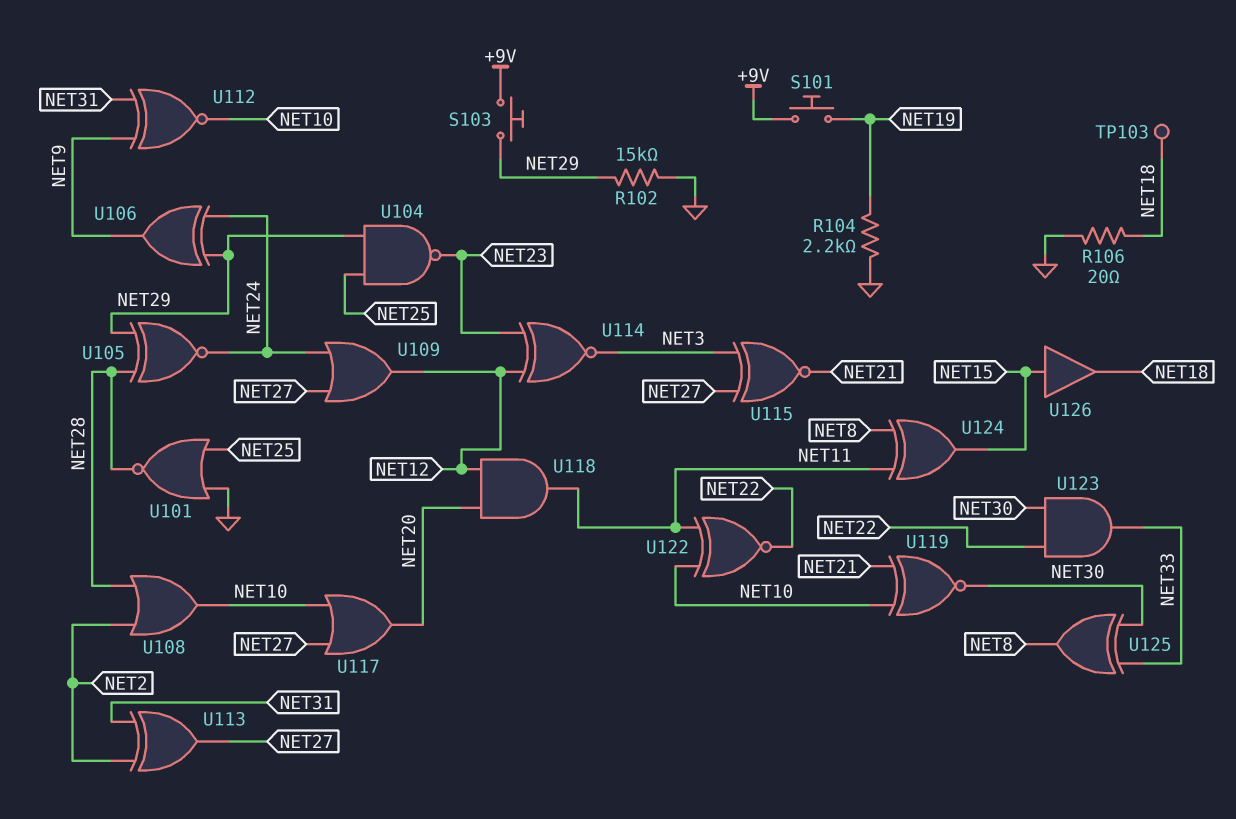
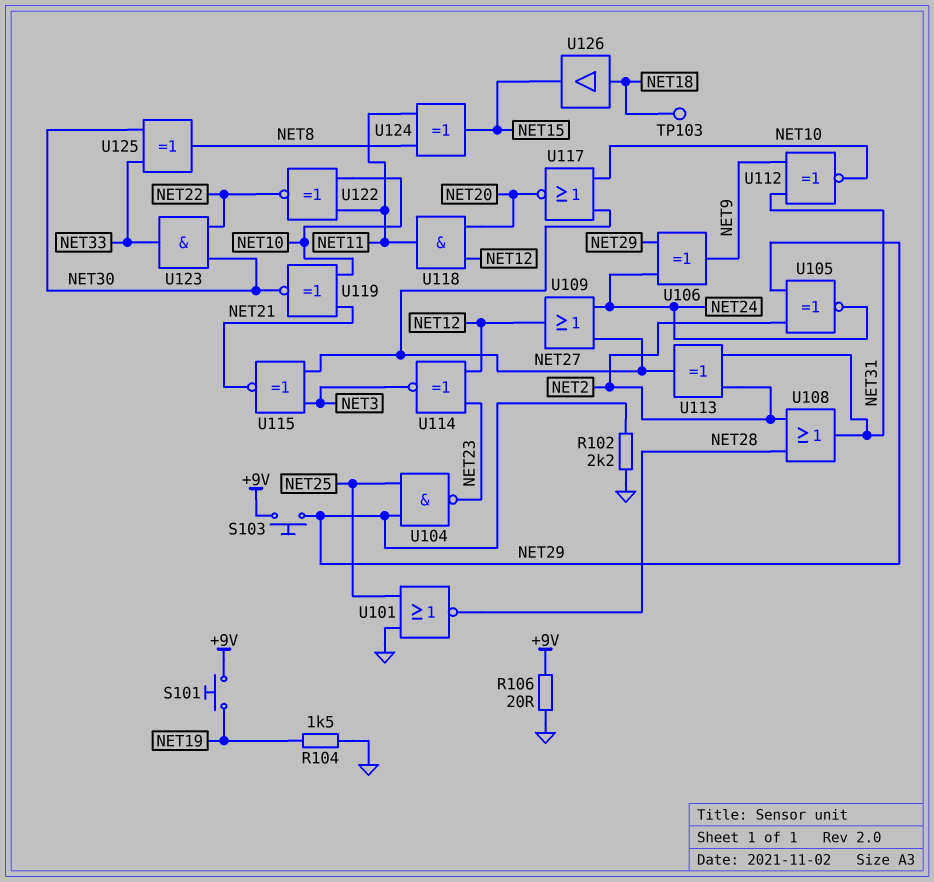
R102: 15k (GND, NET29) -> 2.2k (GND, NET29)
R104: 2.2k (GND, NET19) -> 1.5k (GND, NET19)
R106: 20 (GND, NET18) -> 20 (+9V, GND)
U105: XNOR (in NET28, in NET29, out NET24) -> XNOR (in NET2, in NET29, out NET24)
U108: OR (in NET2, in NET28, out NET10) -> OR (in NET2, in NET28, out NET31)
U117: OR (in NET10, in NET27, out NET20) -> NOR (in NET10, in NET27, out NET20)
U126: buffer (in NET15, out NET18) -> buffer (in NET18, out NET15)

